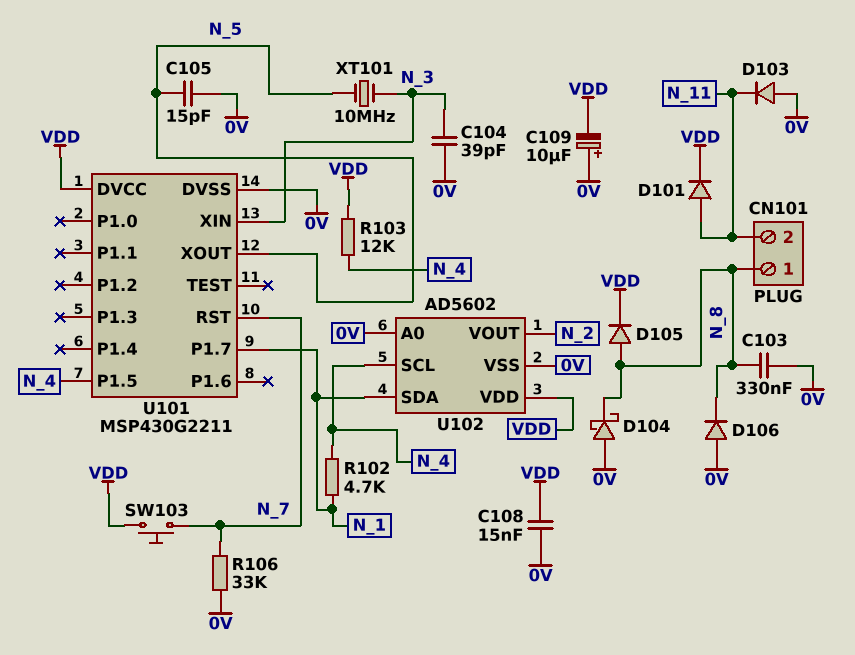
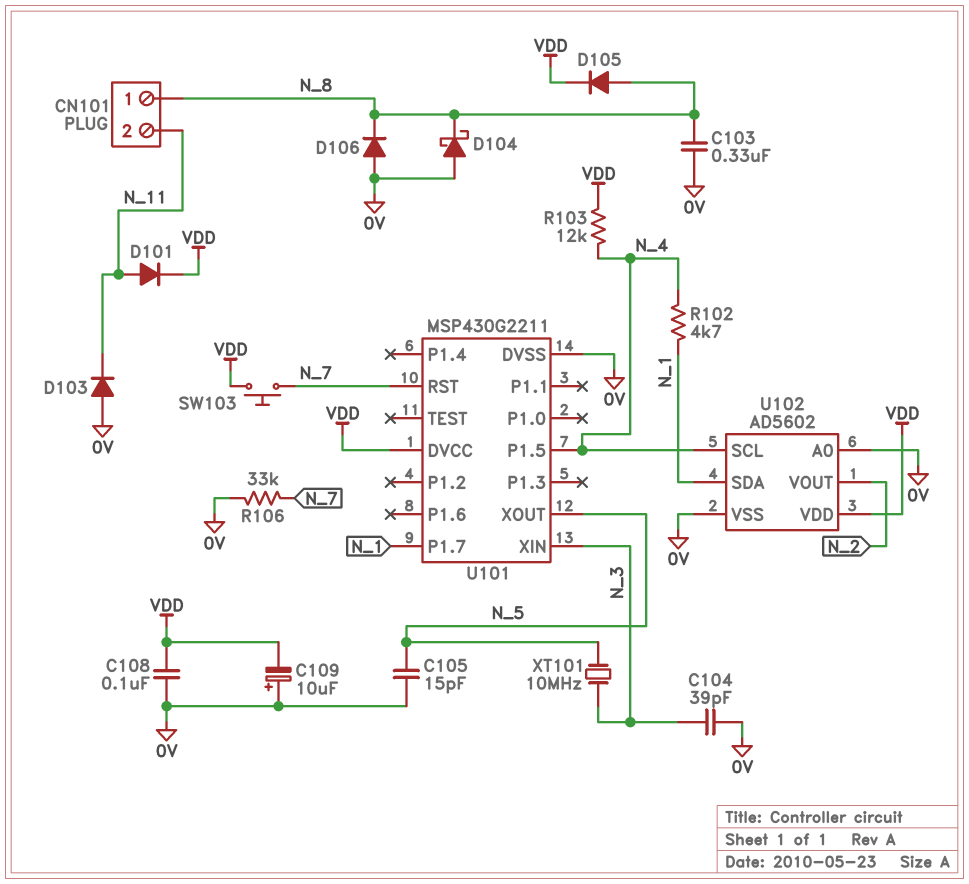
C108: 15nF (0V, VDD) -> 100nF (0V, VDD)

